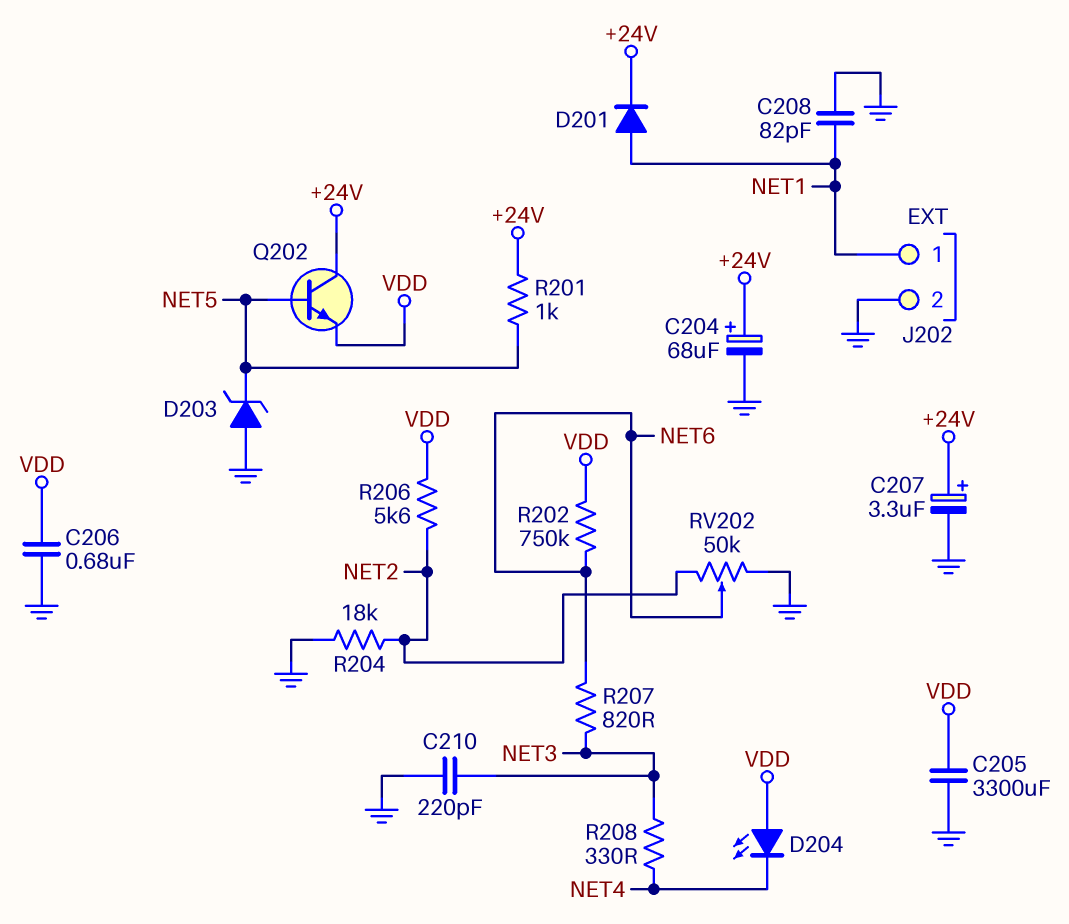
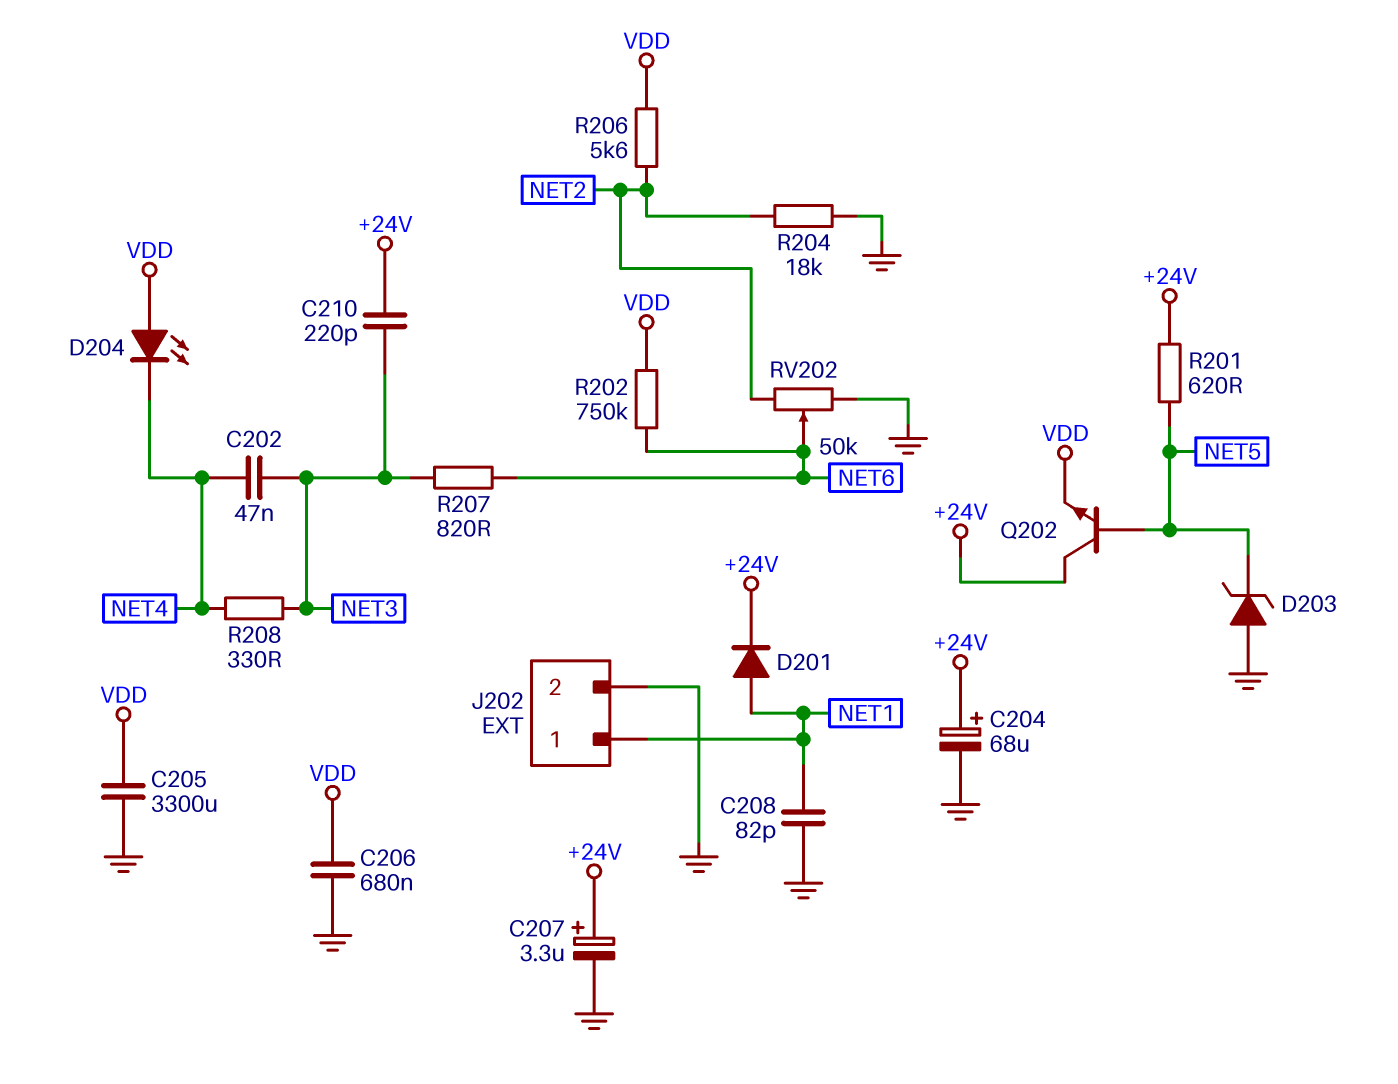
C202: none -> 47nF (NET3, NET4)
C210: 220pF (GND, NET3) -> 220pF (+24V, NET3)
R201: 1k (+24V, NET5) -> 620 (+24V, NET5)

